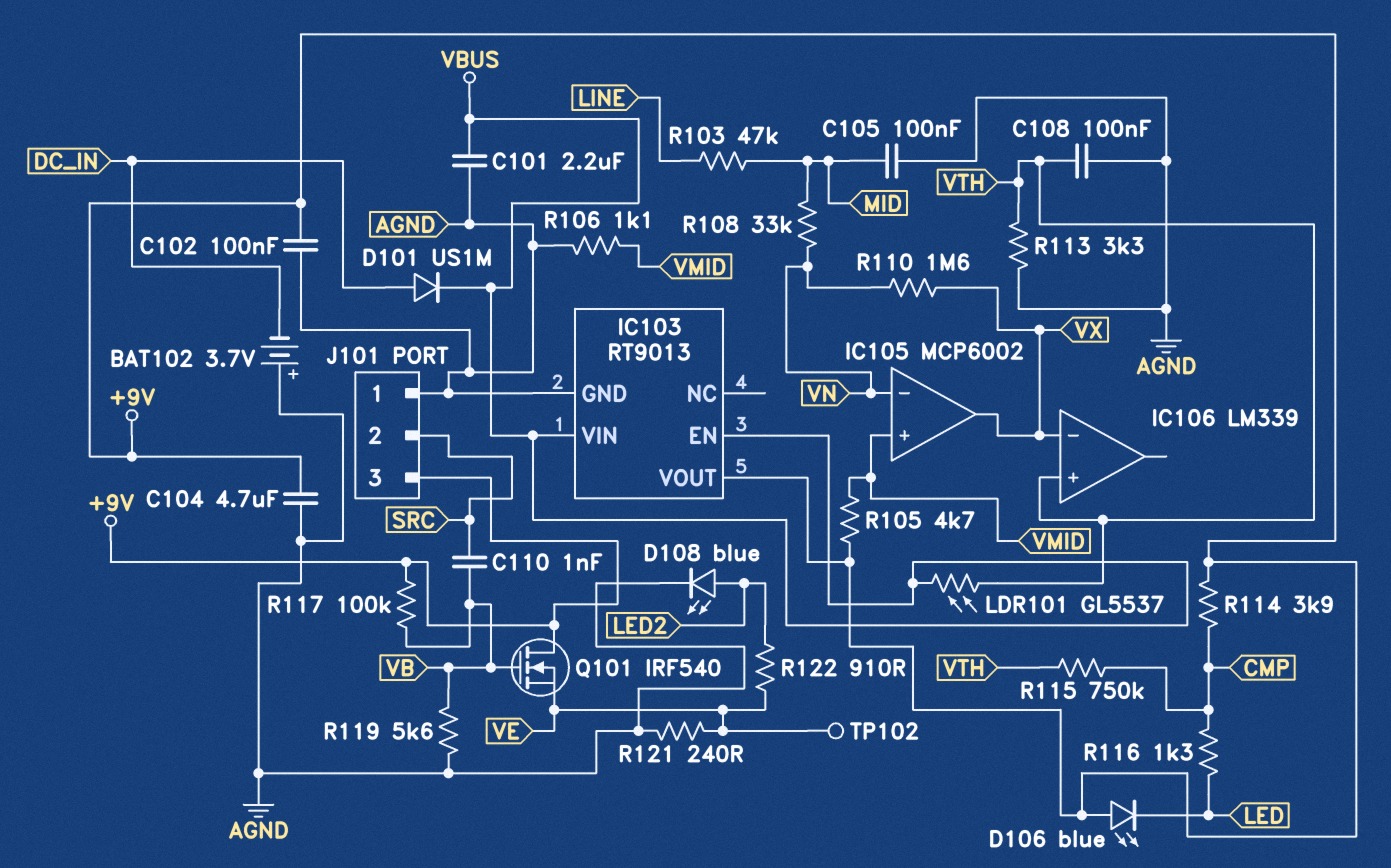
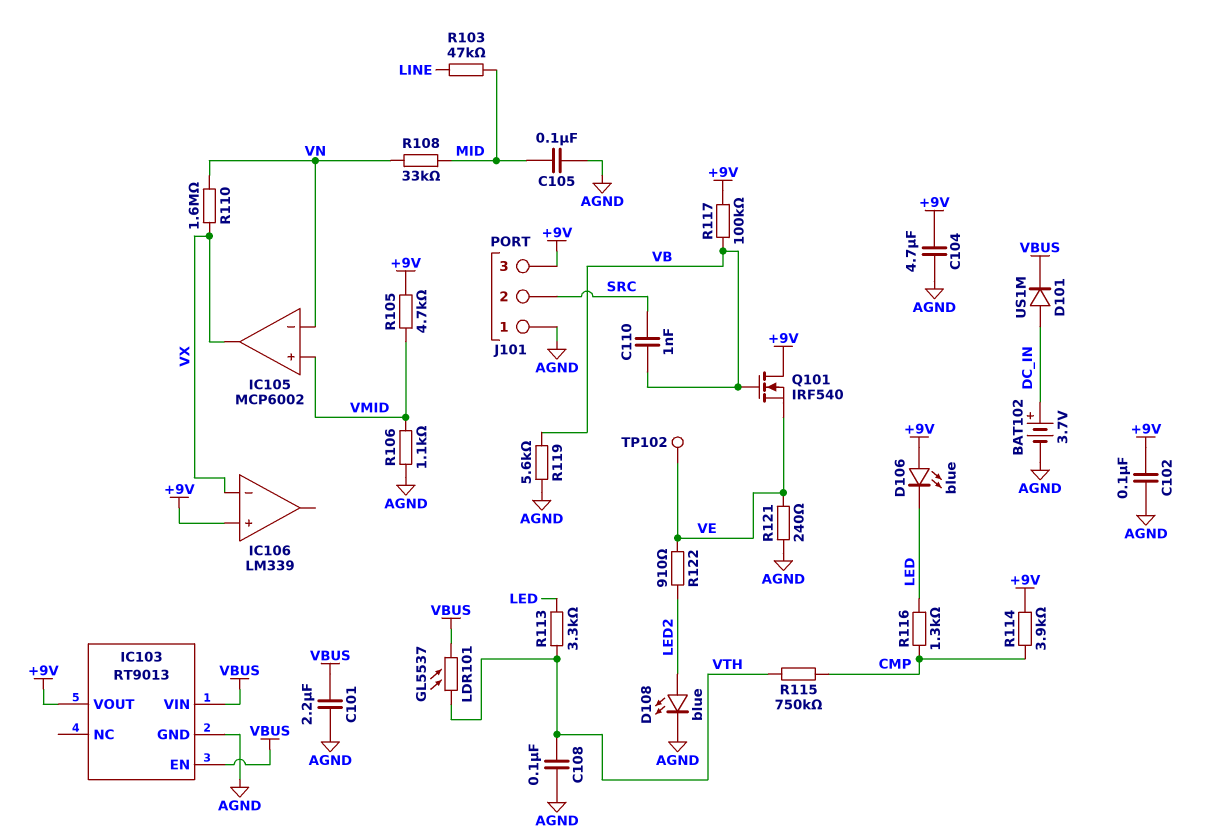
BAT102: 3.7V (plus AGND, minus DC_IN) -> 3.7V (plus DC_IN, minus AGND)
IC106 pin in+: VTH -> +9V
R113: 3.3k (AGND, VTH) -> 3.3k (LED, VTH)

